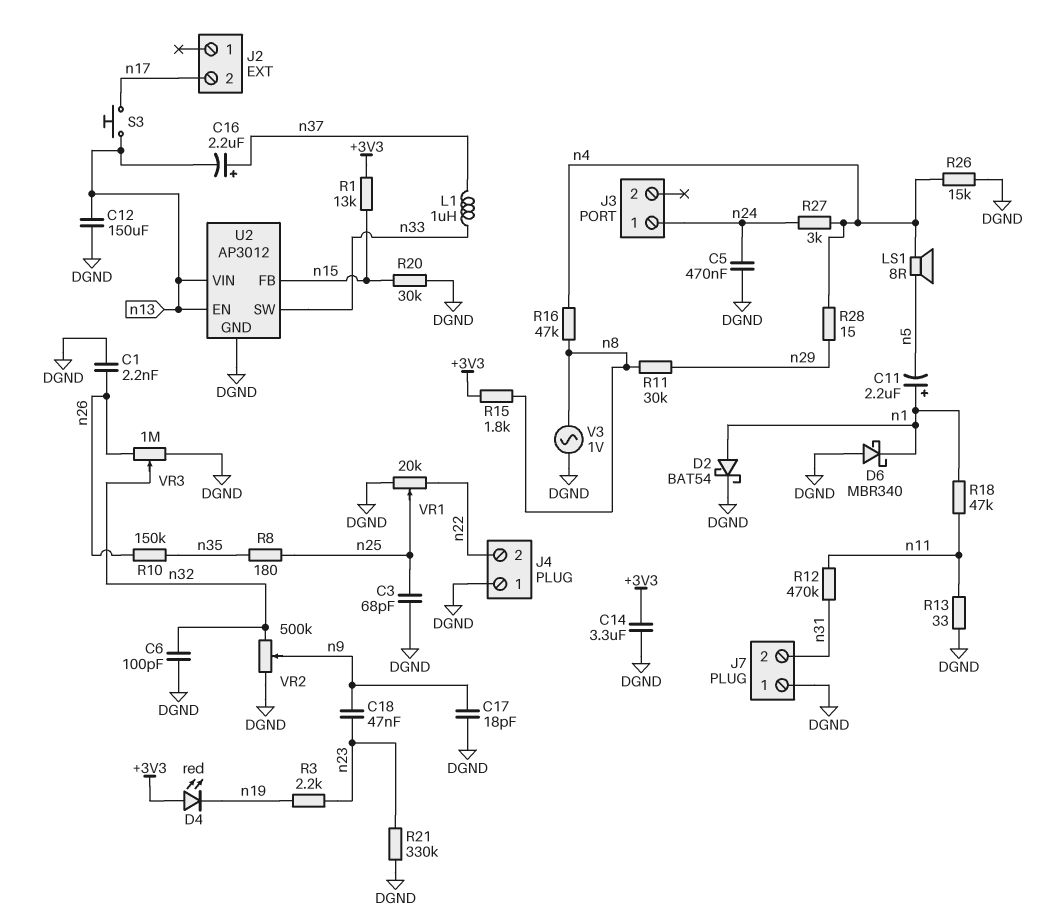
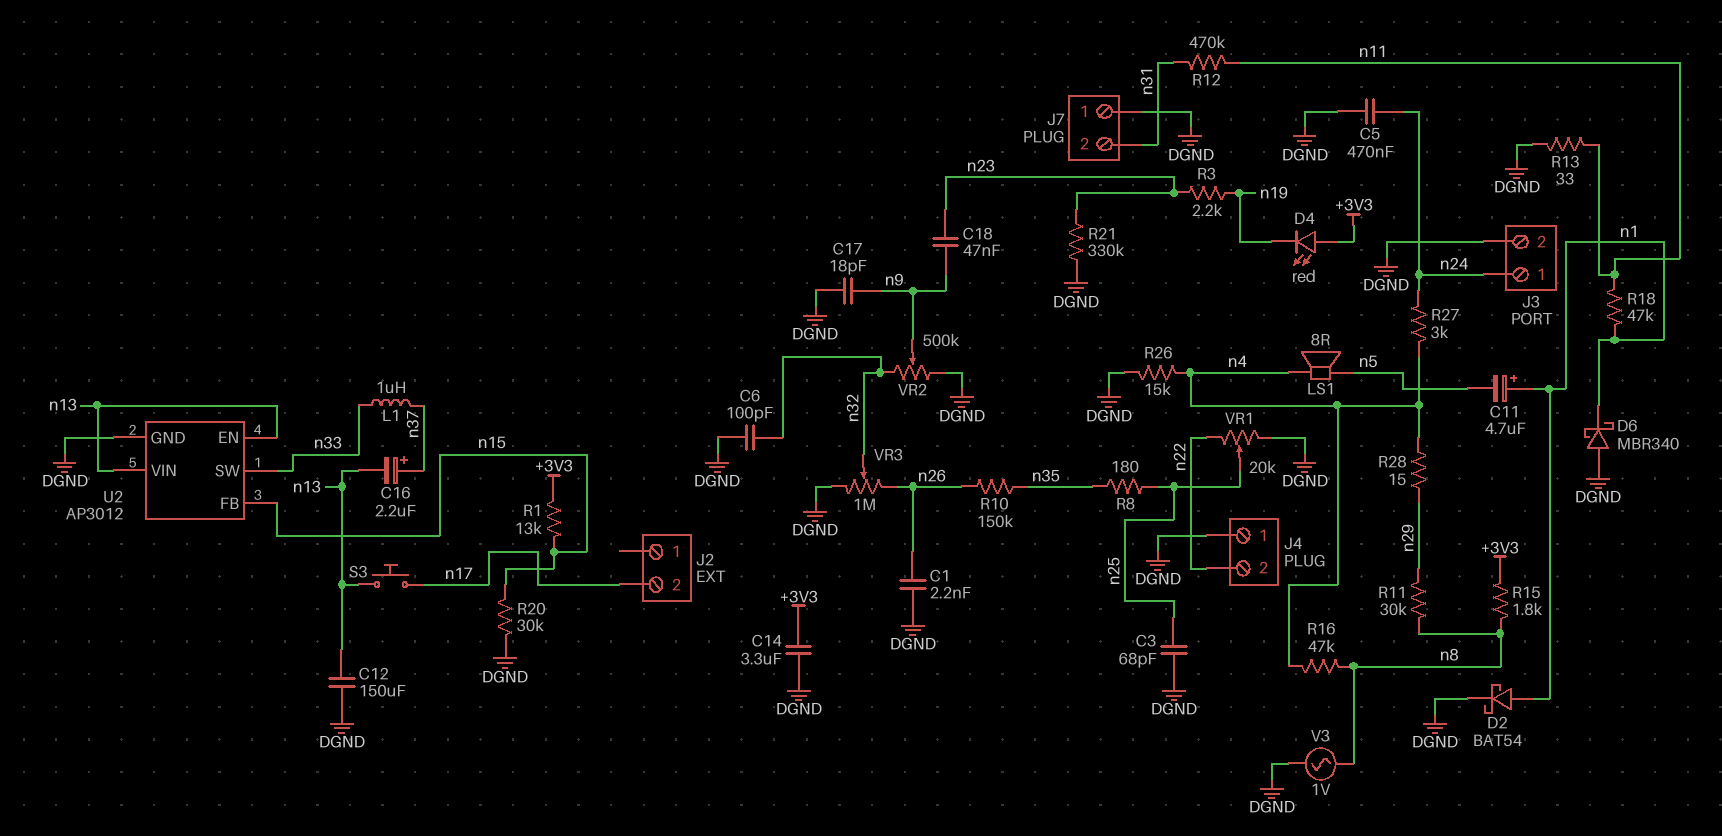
C11: 2.2uF (plus n1, minus n5) -> 4.7uF (plus n1, minus n5)
J3 pin 2: none -> DGND

